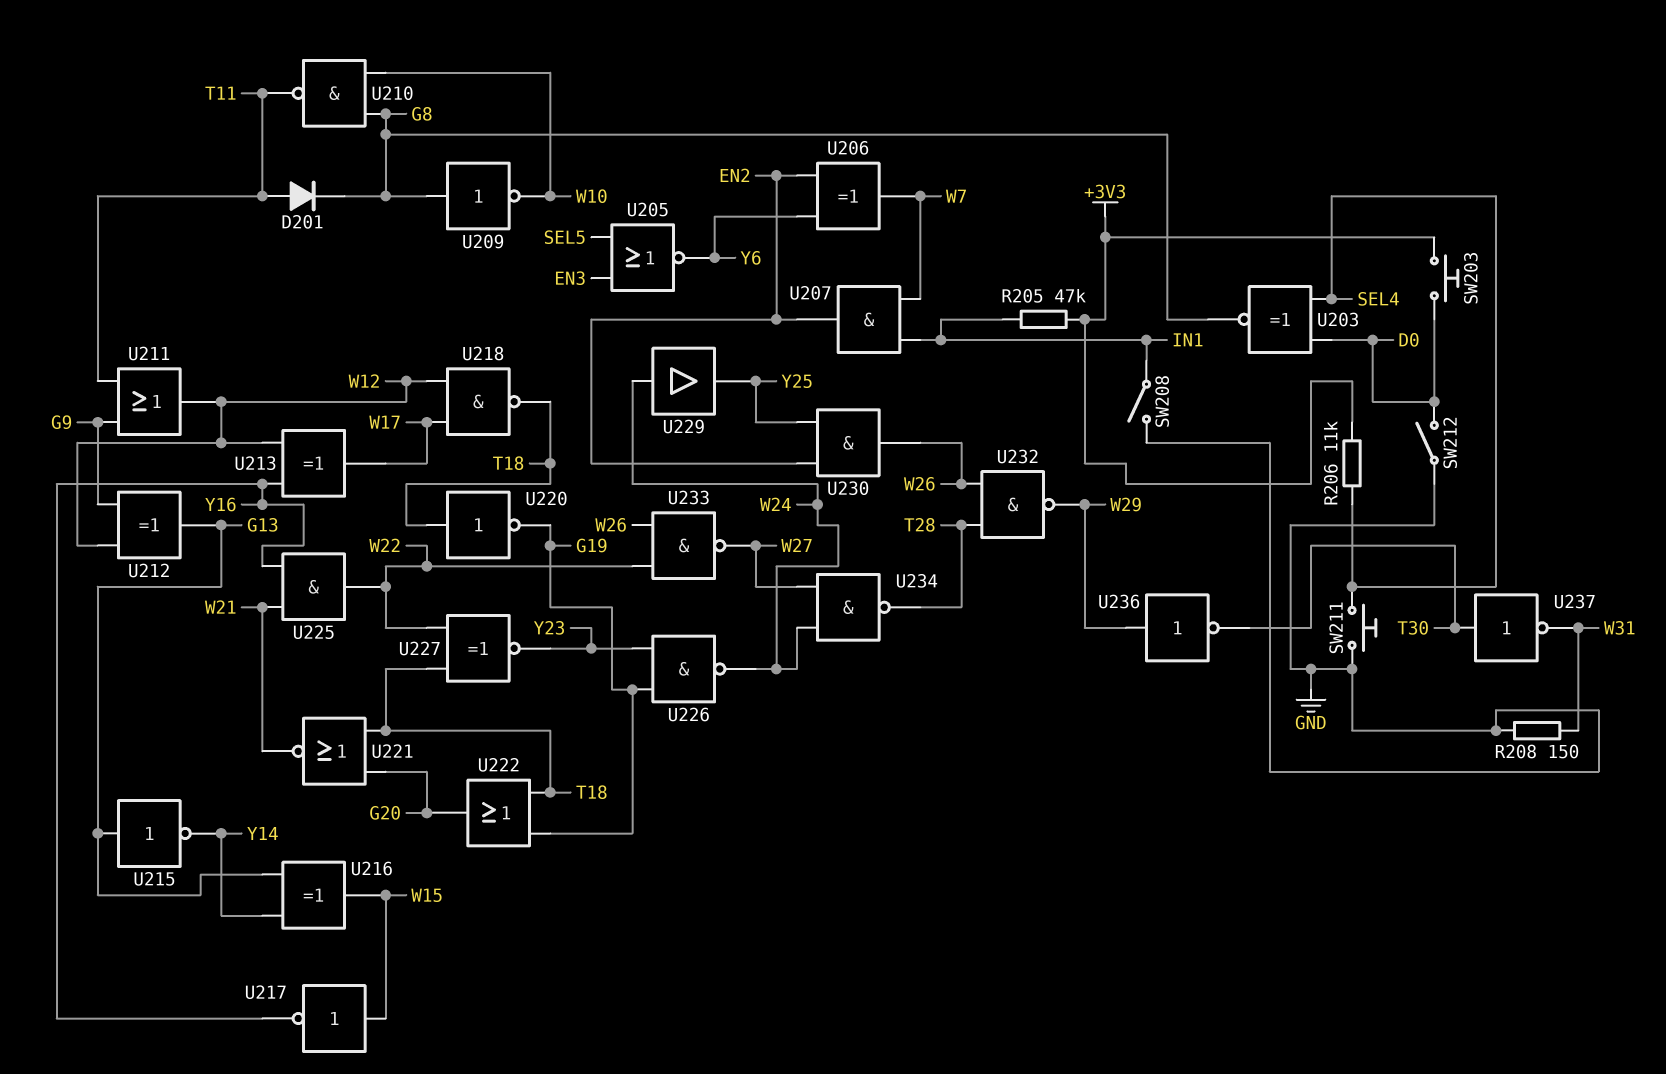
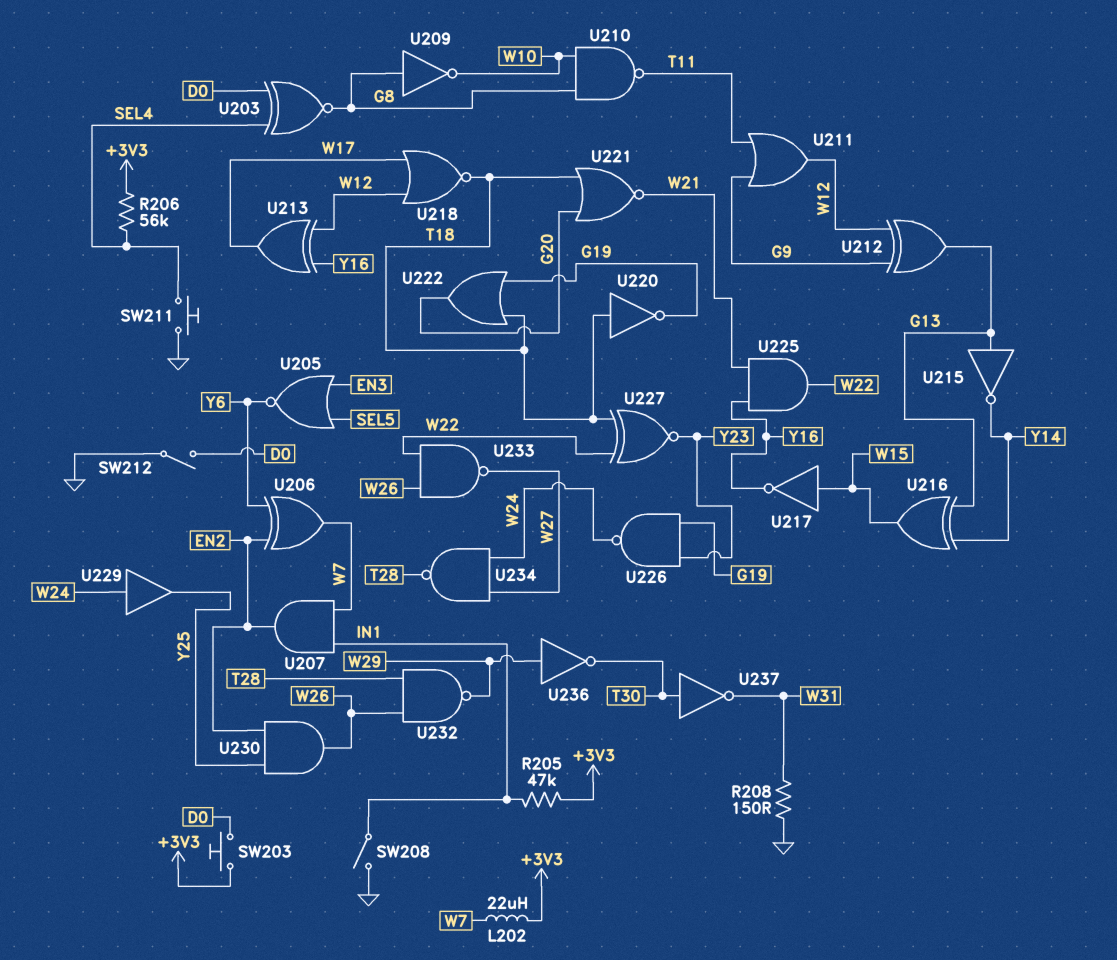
D201: diode (A T11, K G8) -> none
L202: none -> 22uH (+3V3, W7)
R206: 11k (+3V3, SEL4) -> 56k (+3V3, SEL4)
U218: NAND (in W12, in W17, out T18) -> NOR (in W12, in W17, out T18)

